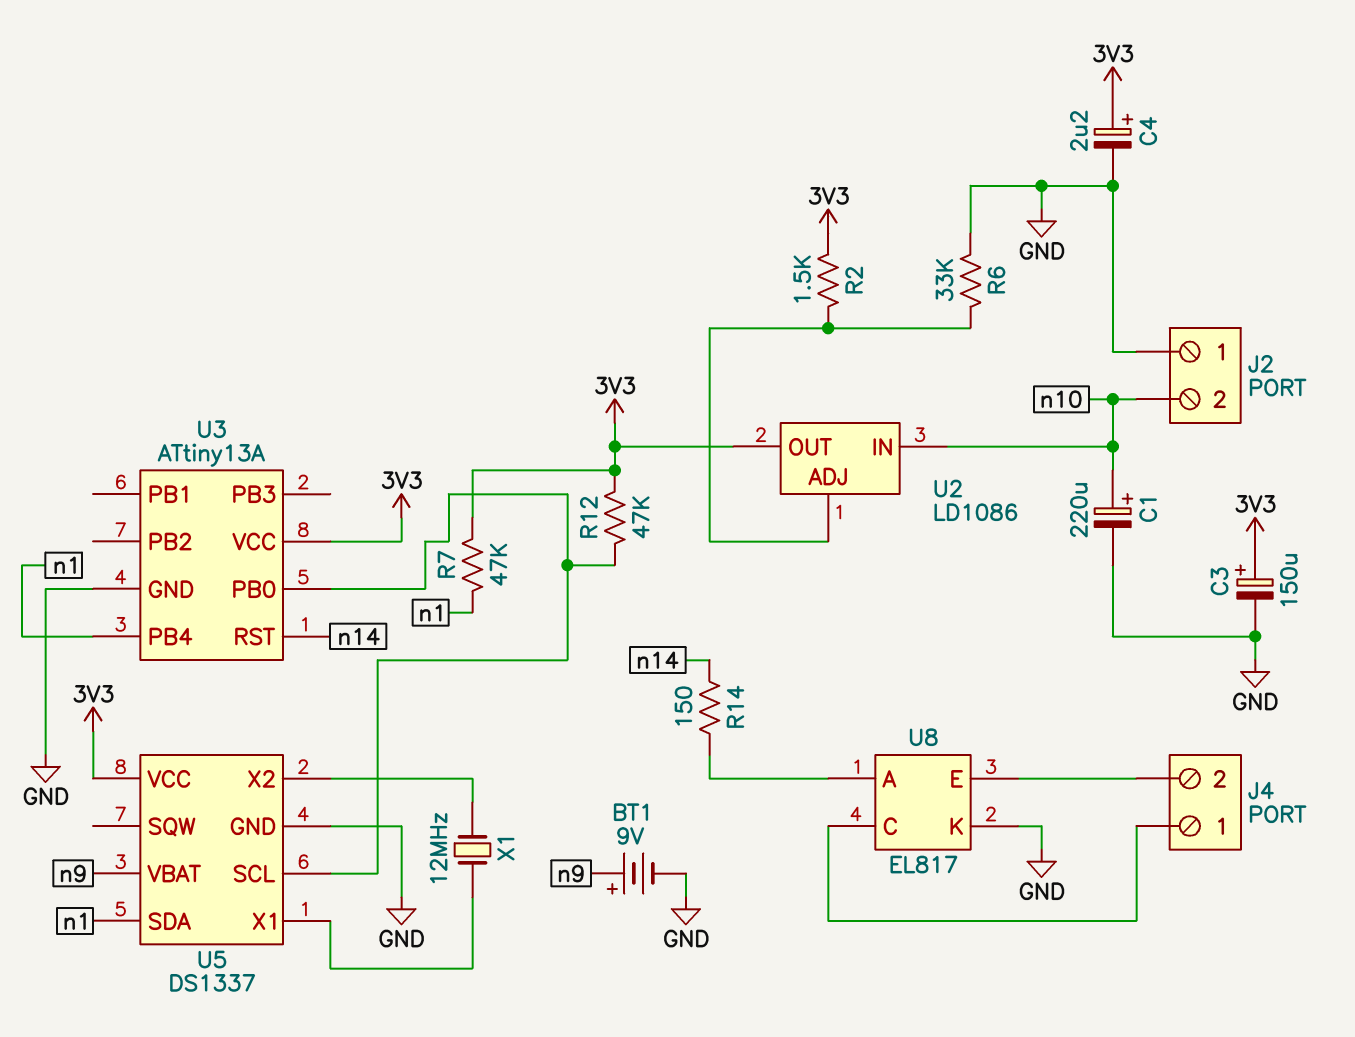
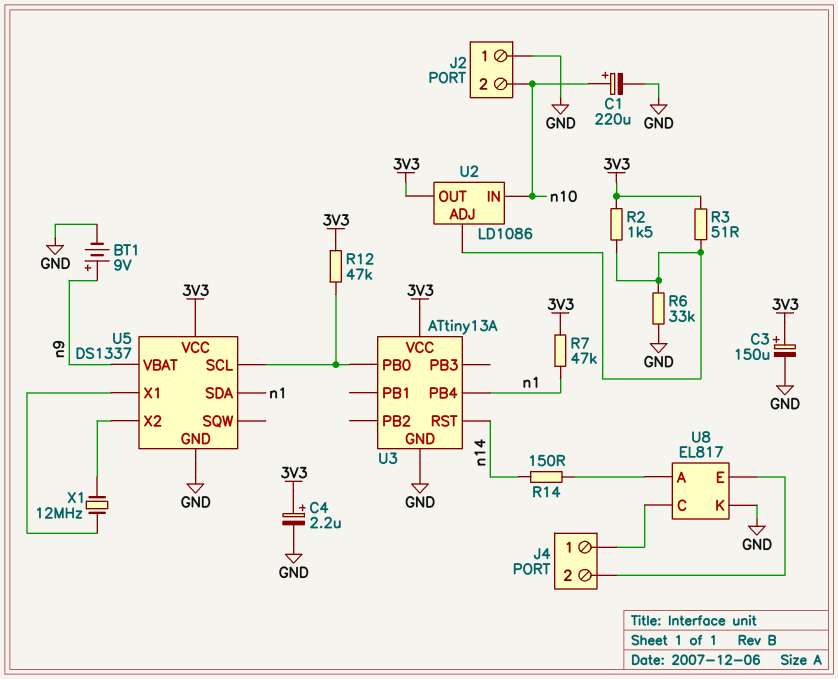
R3: none -> 51 (3V3, U2/ADJ)

